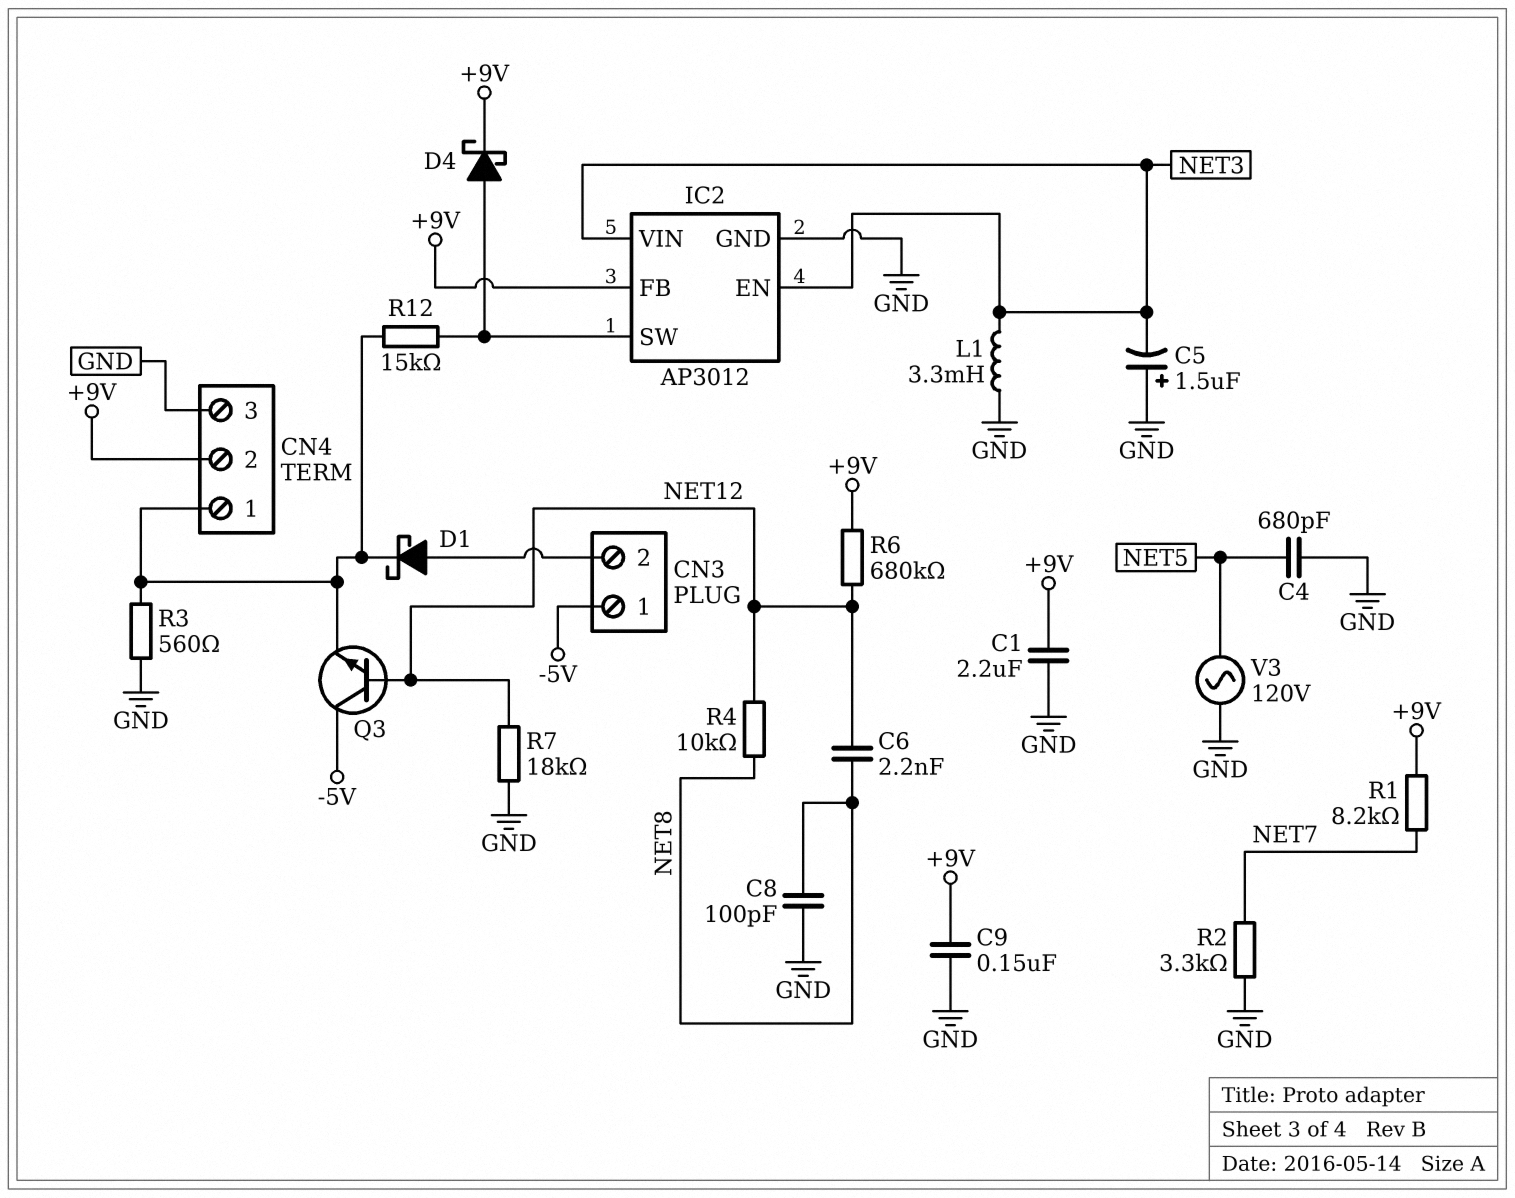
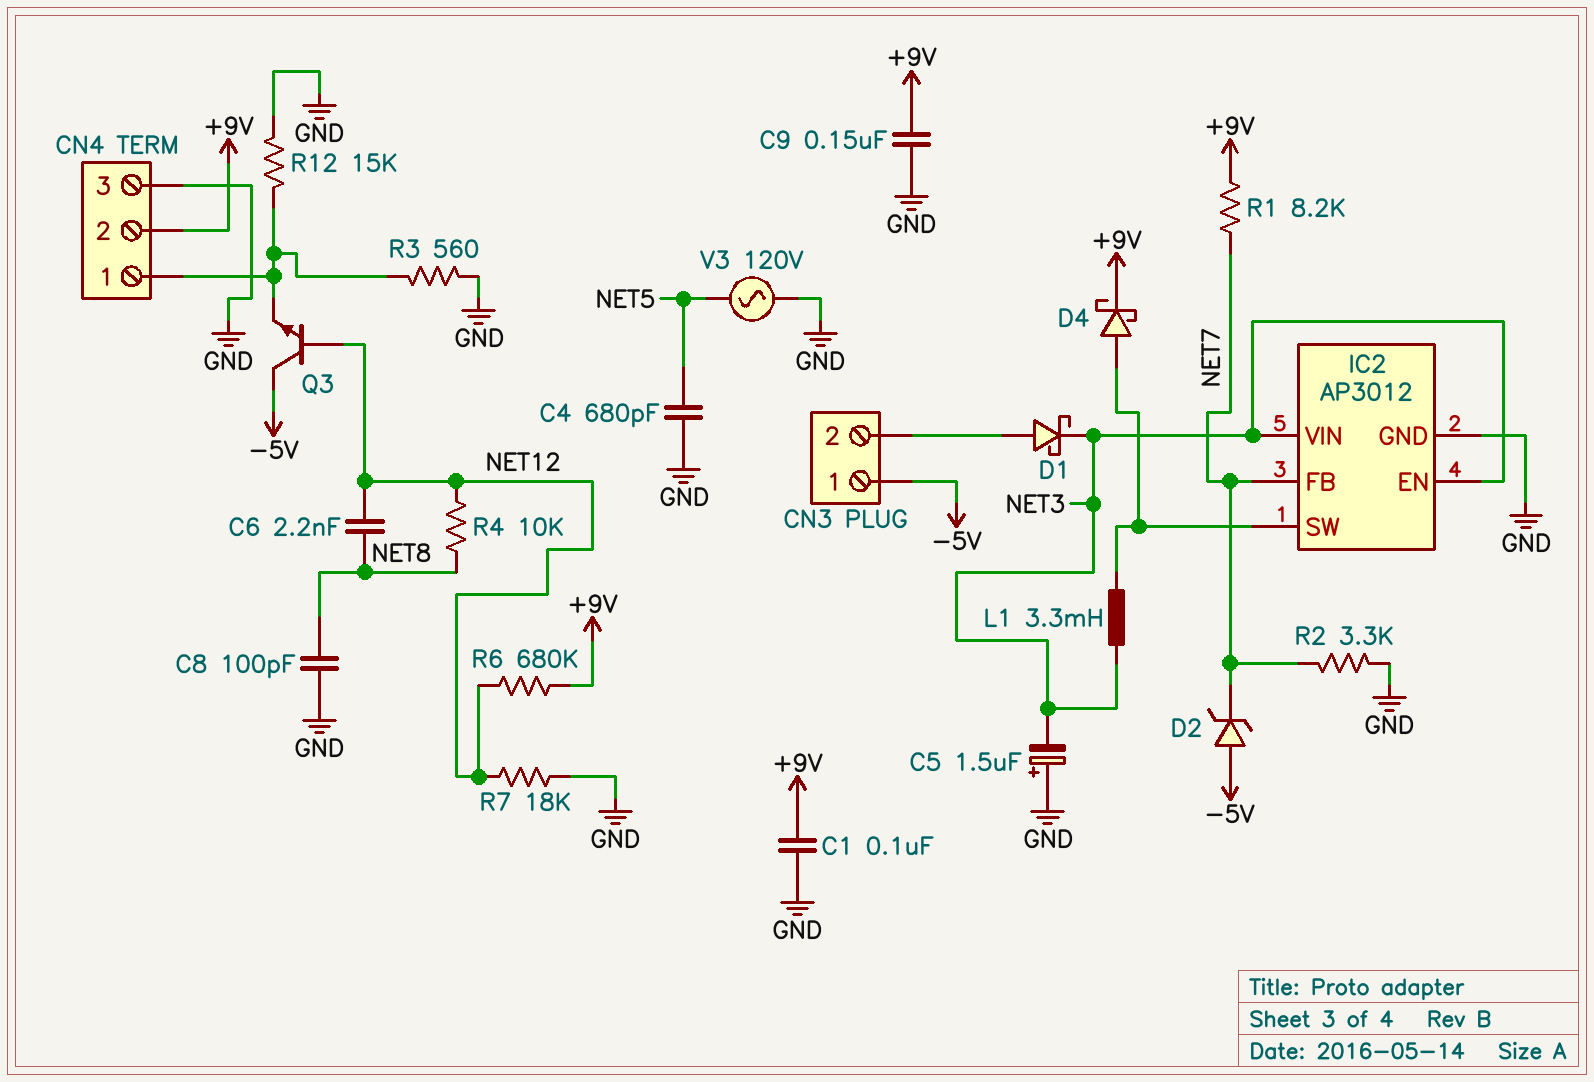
C1: 2.2uF (+9V, GND) -> 100nF (+9V, GND)
D1: schottky (A CN3/2, K CN4/1) -> schottky (A CN3/2, K NET3)
D2: none -> zener (A -5V, K NET7)
IC2 pin FB: +9V -> NET7
L1: 3.3mH (GND, NET3) -> 3.3mH (IC2/SW, NET3)
R12: 15k (CN4/1, IC2/SW) -> 15k (CN4/1, GND)

